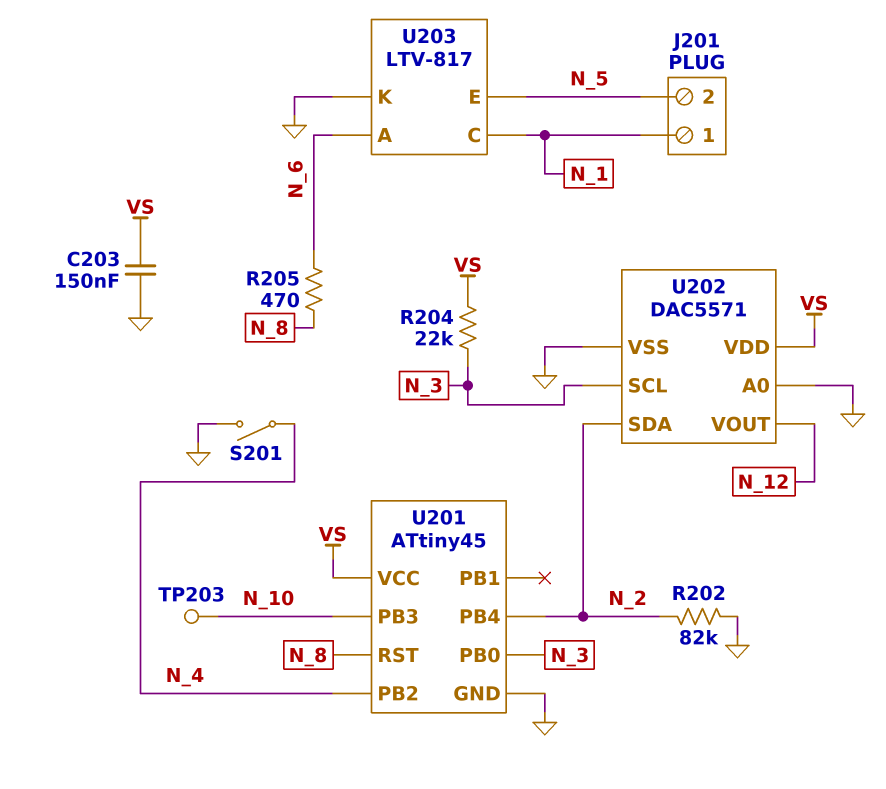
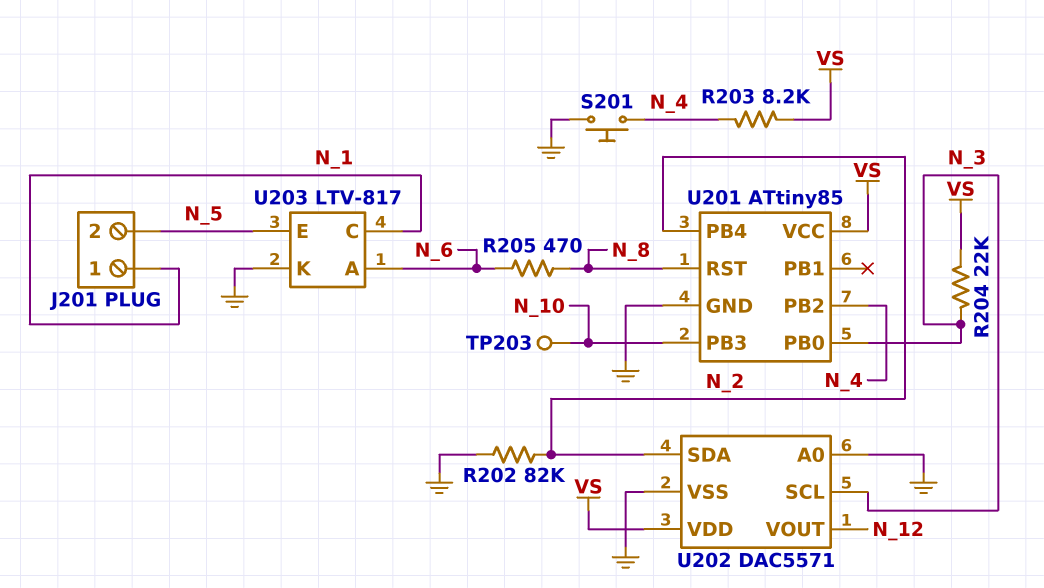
C203: 150nF (GND, VS) -> none
R203: none -> 8.2k (N_4, VS)
S201: switch (GND, N_4) -> button (GND, N_4)
U201: ATtiny45 -> ATtiny85

